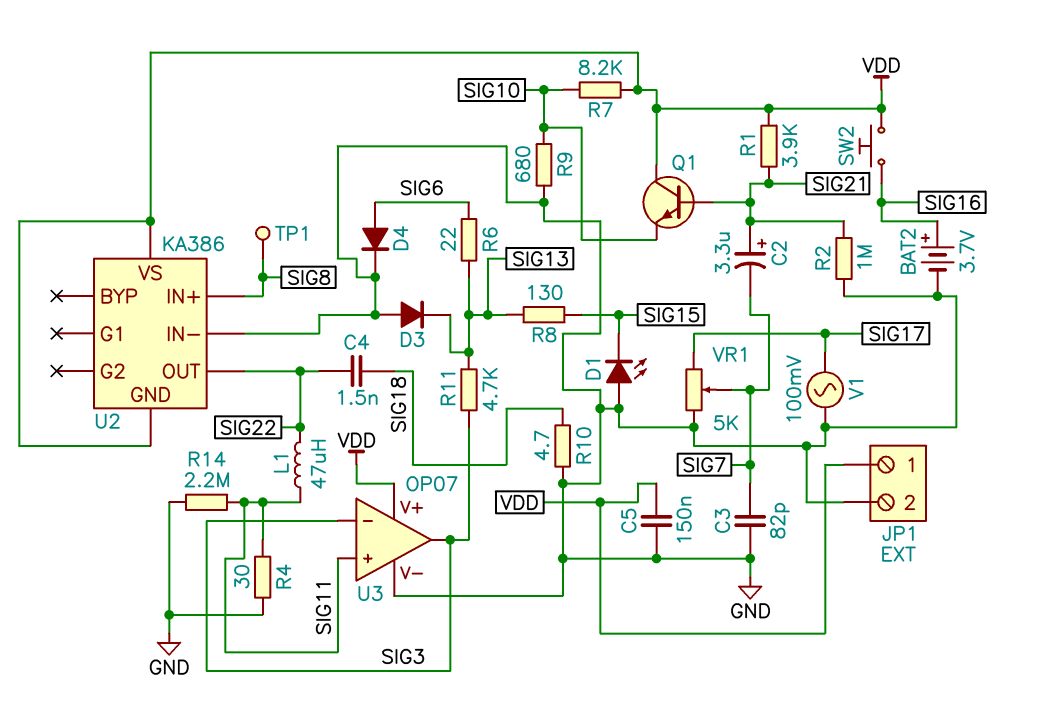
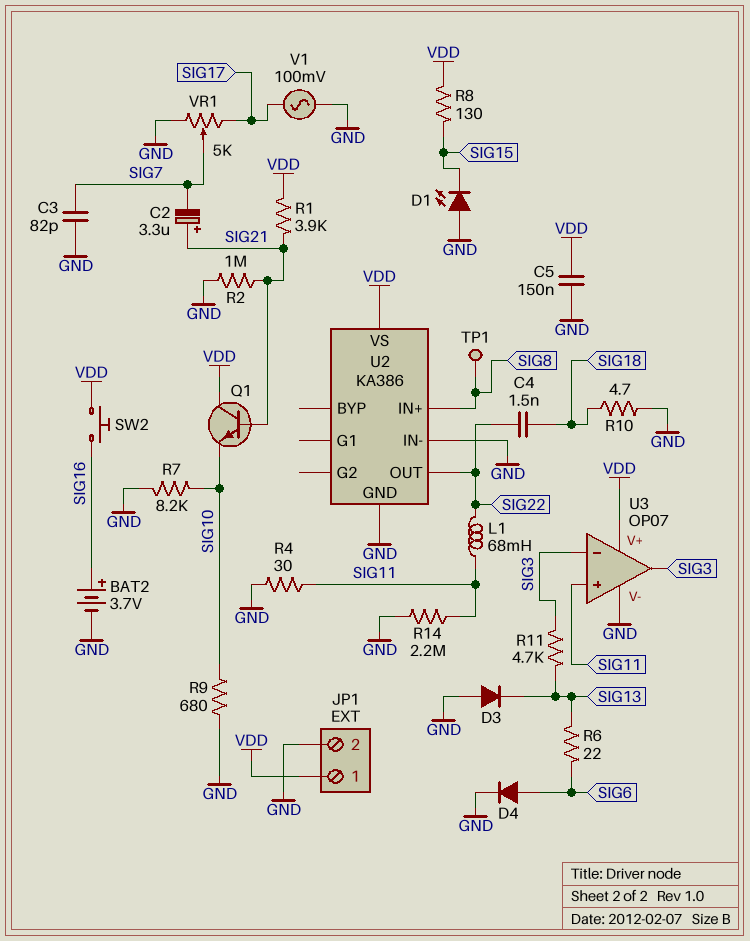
L1: 47uH (SIG11, SIG22) -> 68mH (SIG11, SIG22)
R7: 8.2k (SIG10, VDD) -> 8.2k (GND, SIG10)
R8: 130 (SIG13, SIG15) -> 130 (SIG15, VDD)
U2 pin GND: VDD -> GND

